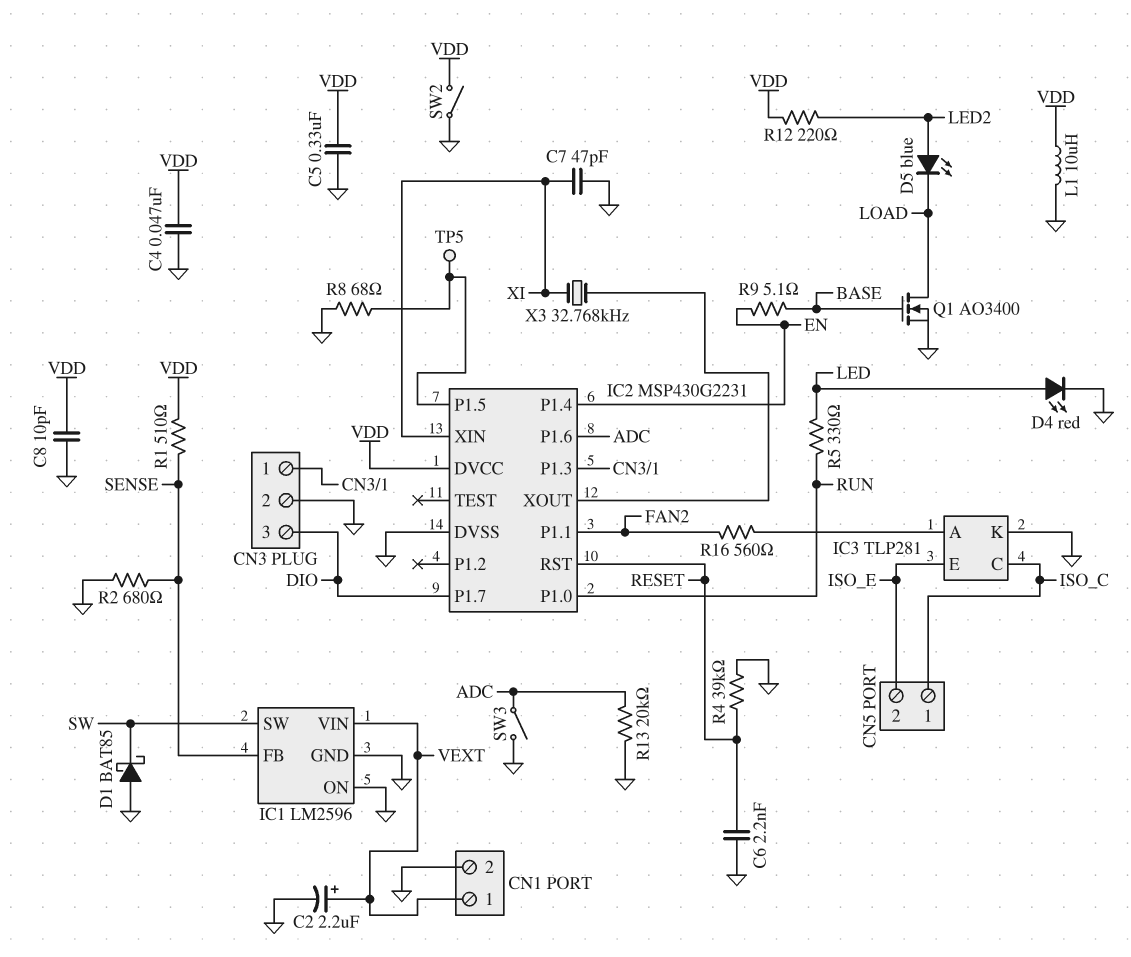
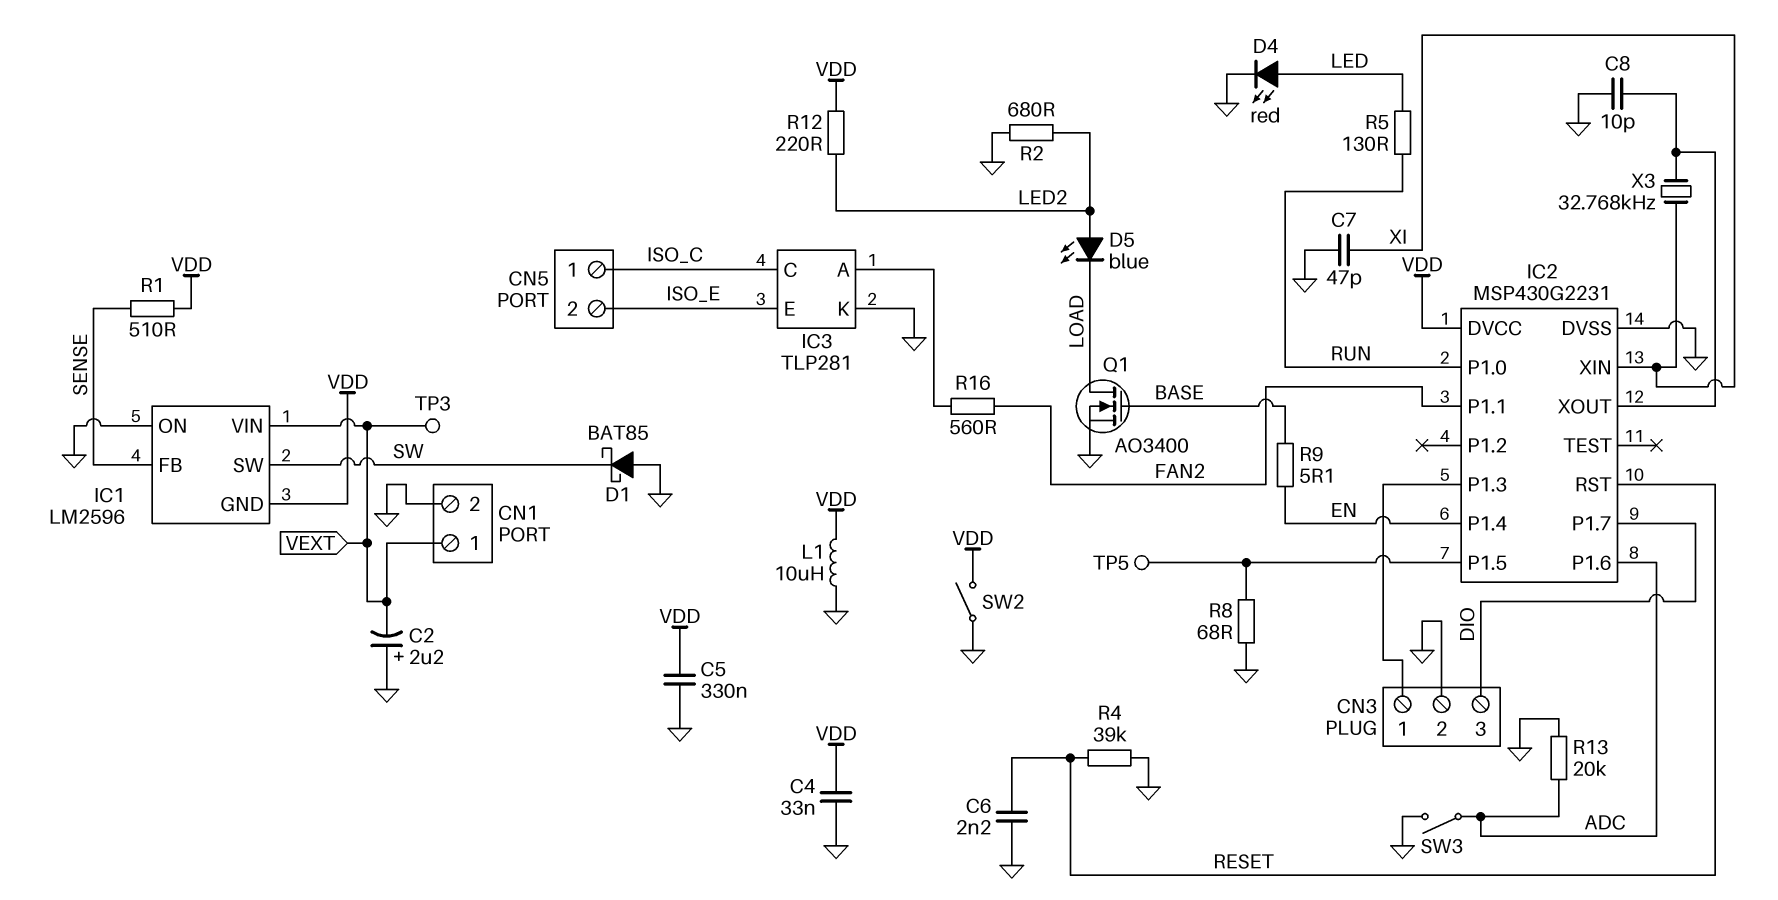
C2: 2.2uF (plus VEXT, minus GND) -> 2.2uF (plus GND, minus VEXT)
C4: 47nF (GND, VDD) -> 33nF (GND, VDD)
C8: 10pF (GND, VDD) -> 10pF (GND, IC2/XOUT)
IC1 pin GND: GND -> VDD
R2: 680 (GND, SENSE) -> 680 (GND, LED2)
R5: 330 (LED, RUN) -> 130 (LED, RUN)
TP3: none -> test point (VEXT)

